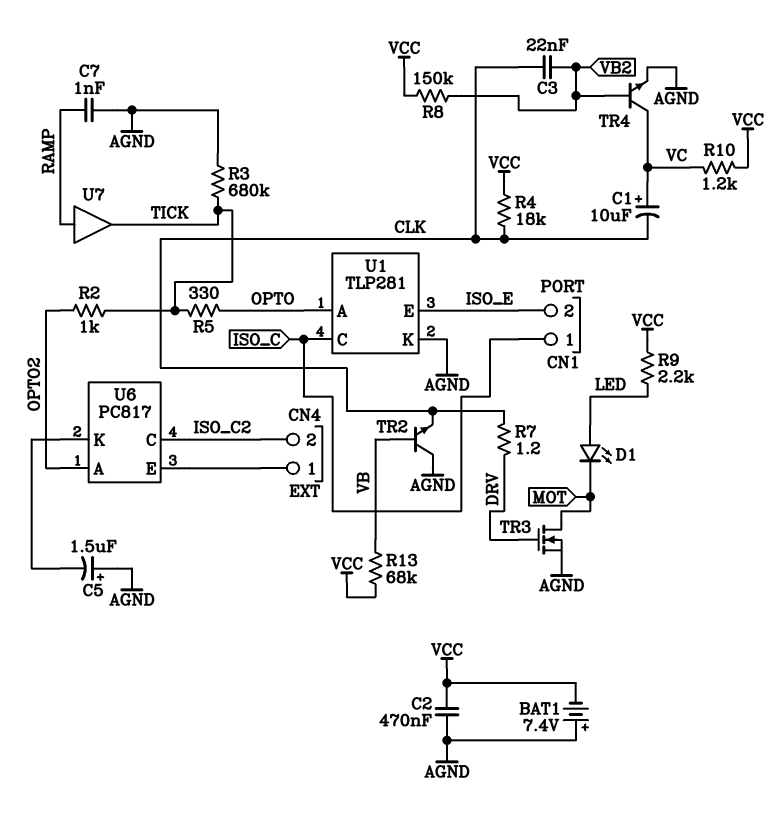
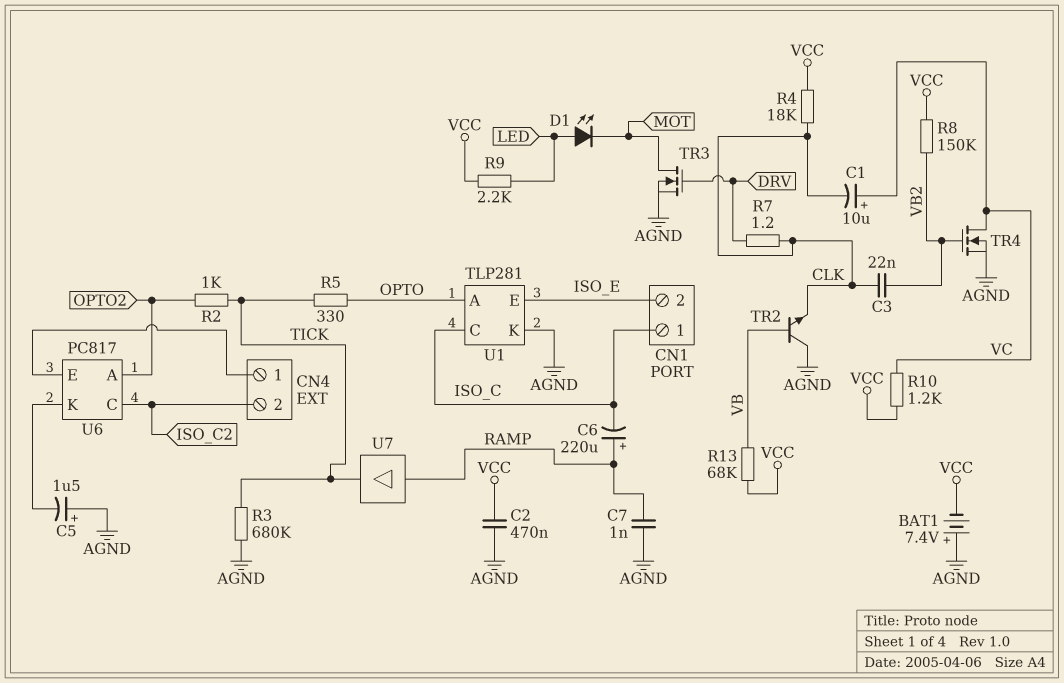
C6: none -> 220uF (plus RAMP, minus ISO_C)
TR4: NPN (B VB2, C VC, E AGND) -> NMOS (G VB2, D VC, S AGND)

